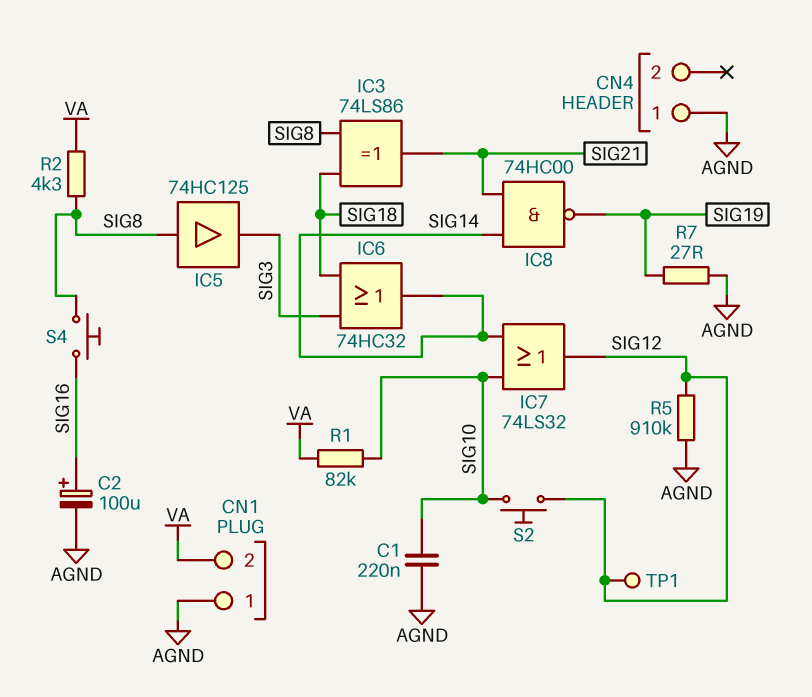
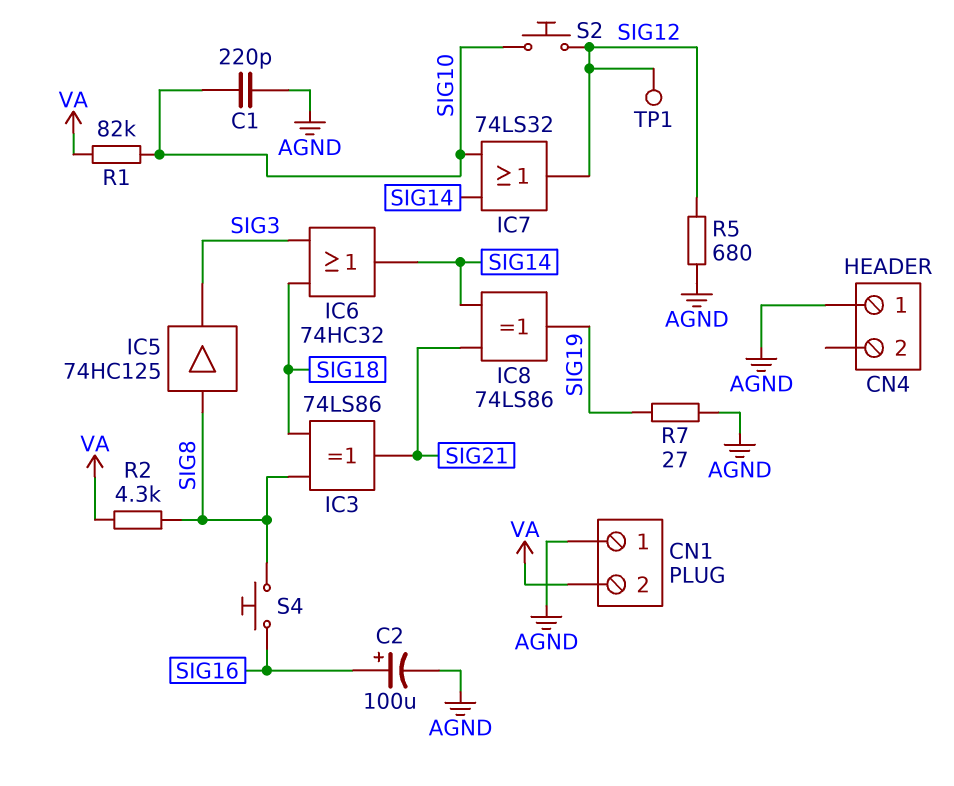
C1: 220nF (AGND, SIG10) -> 220pF (AGND, SIG10)
IC8: NAND 74HC00 (in SIG14, in SIG21, out SIG19) -> XOR 74LS86 (in SIG14, in SIG21, out SIG19)
R5: 910k (AGND, SIG12) -> 680 (AGND, SIG12)

